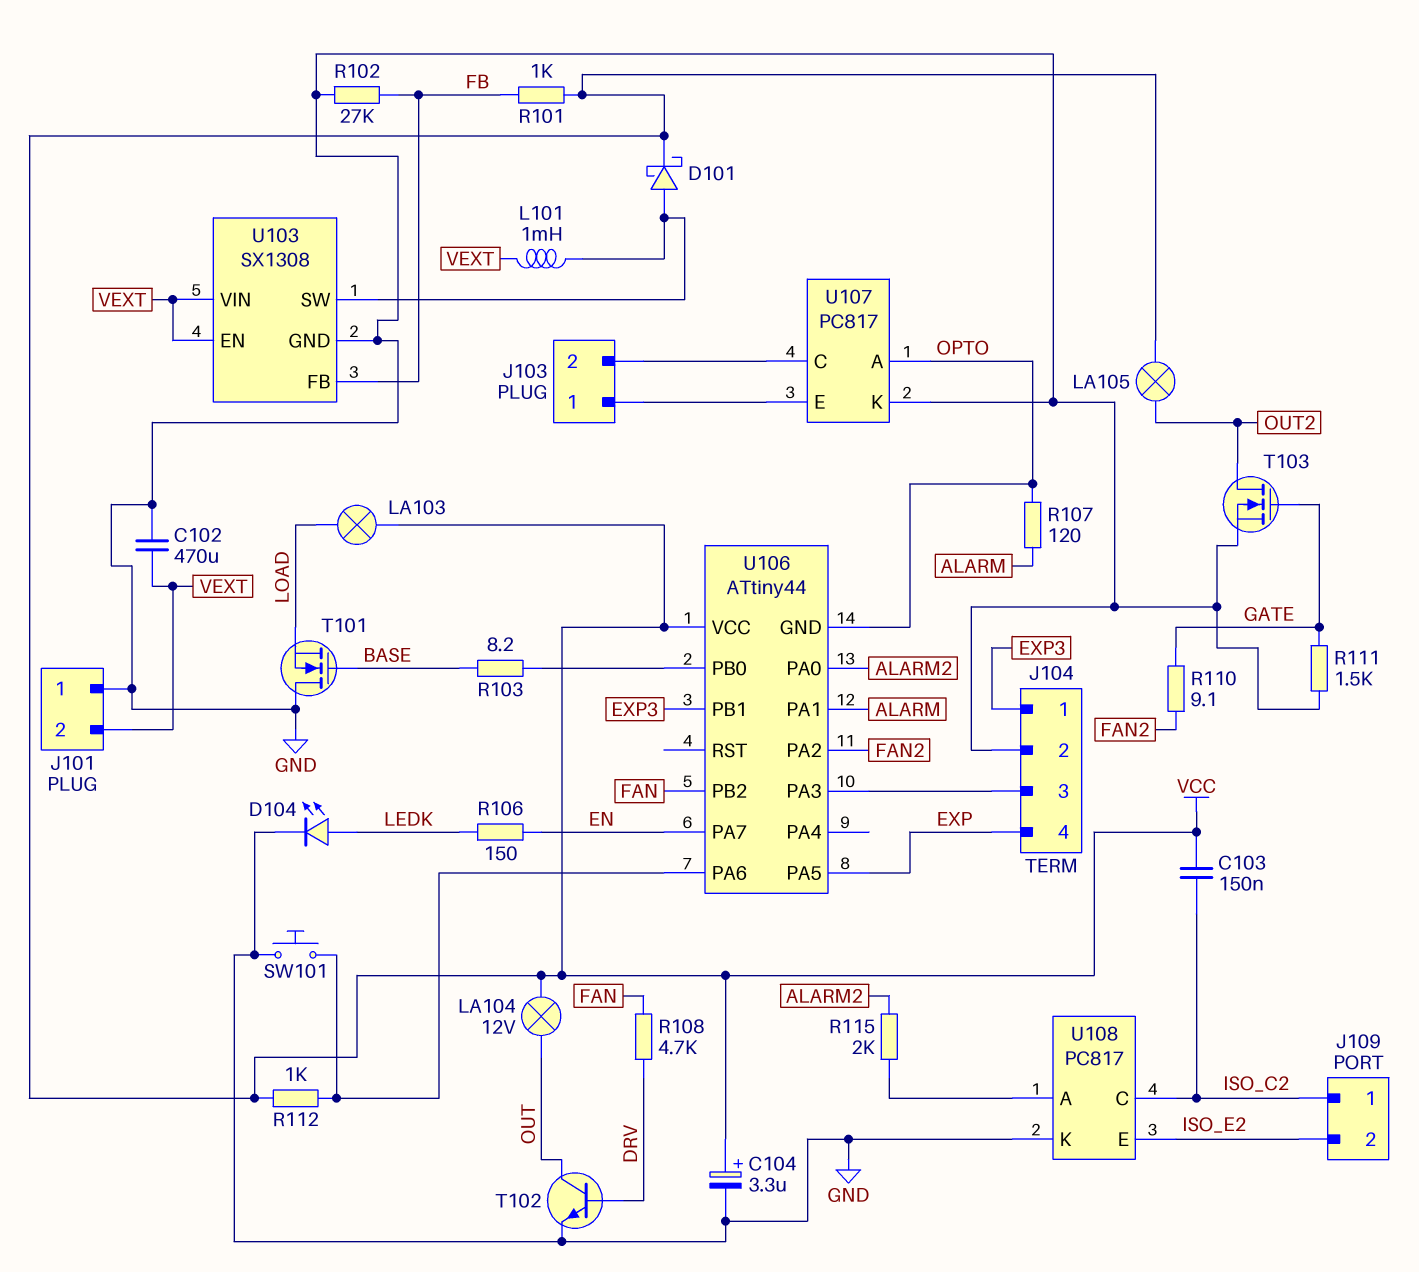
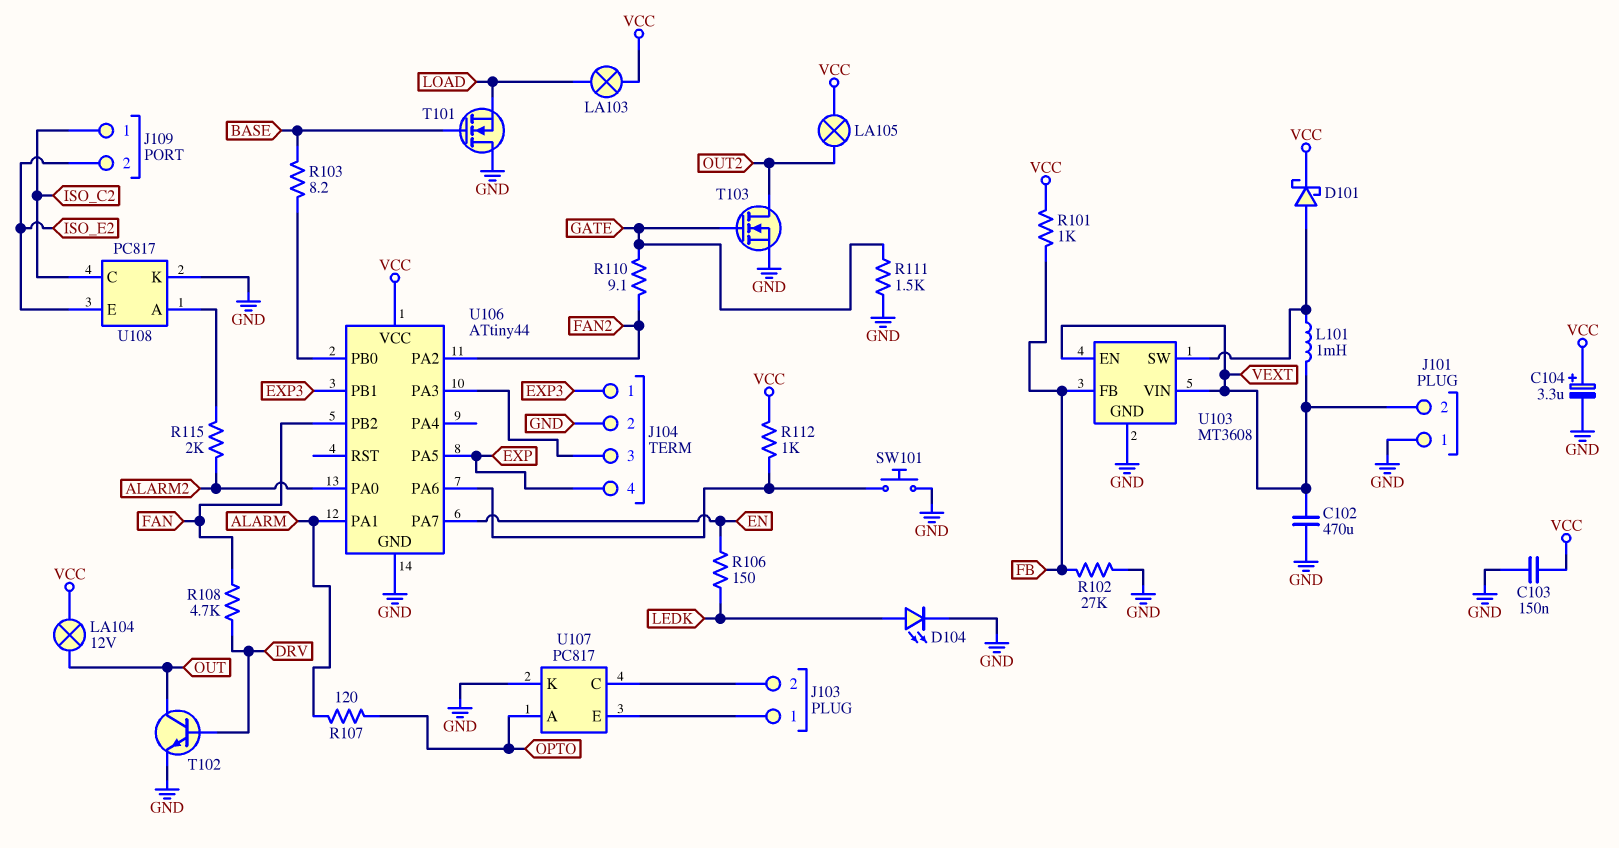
C103: 150nF (ISO_C2, VCC) -> 150nF (GND, VCC)
U103: SX1308 -> MT3608
U106 pin GND: OPTO -> GND

